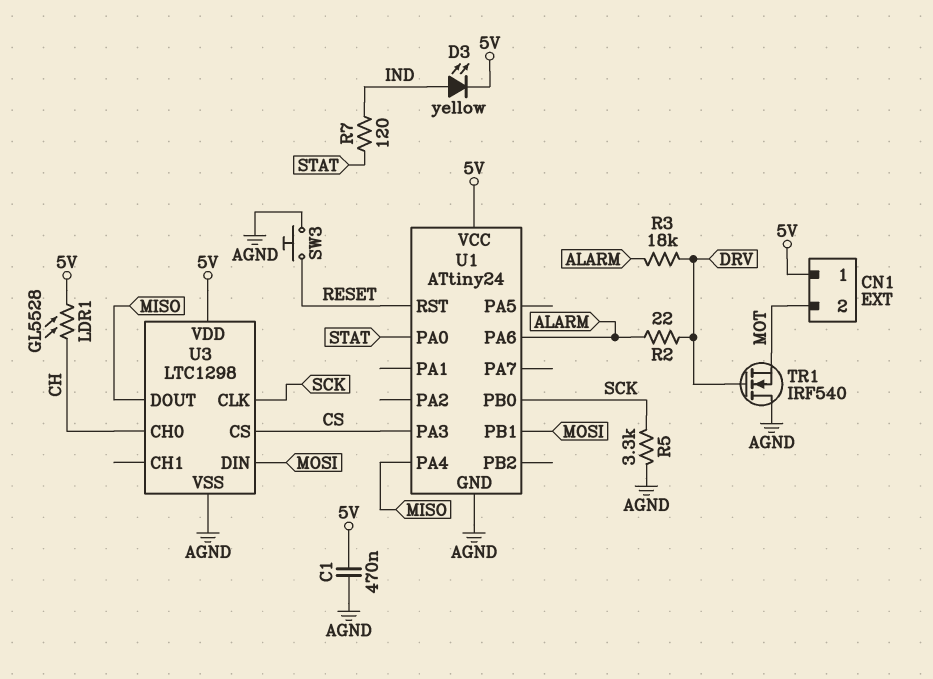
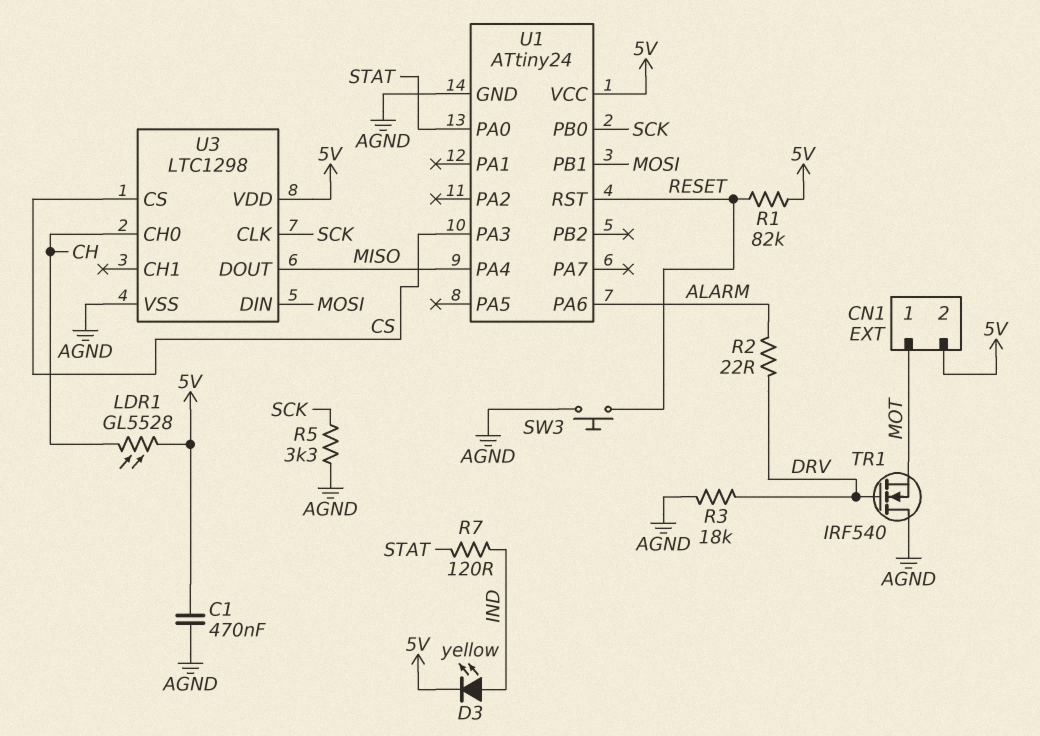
CN1 pin 1: 5V -> MOT
CN1 pin 2: MOT -> 5V
R1: none -> 82k (5V, RESET)
R3: 18k (ALARM, DRV) -> 18k (AGND, DRV)

